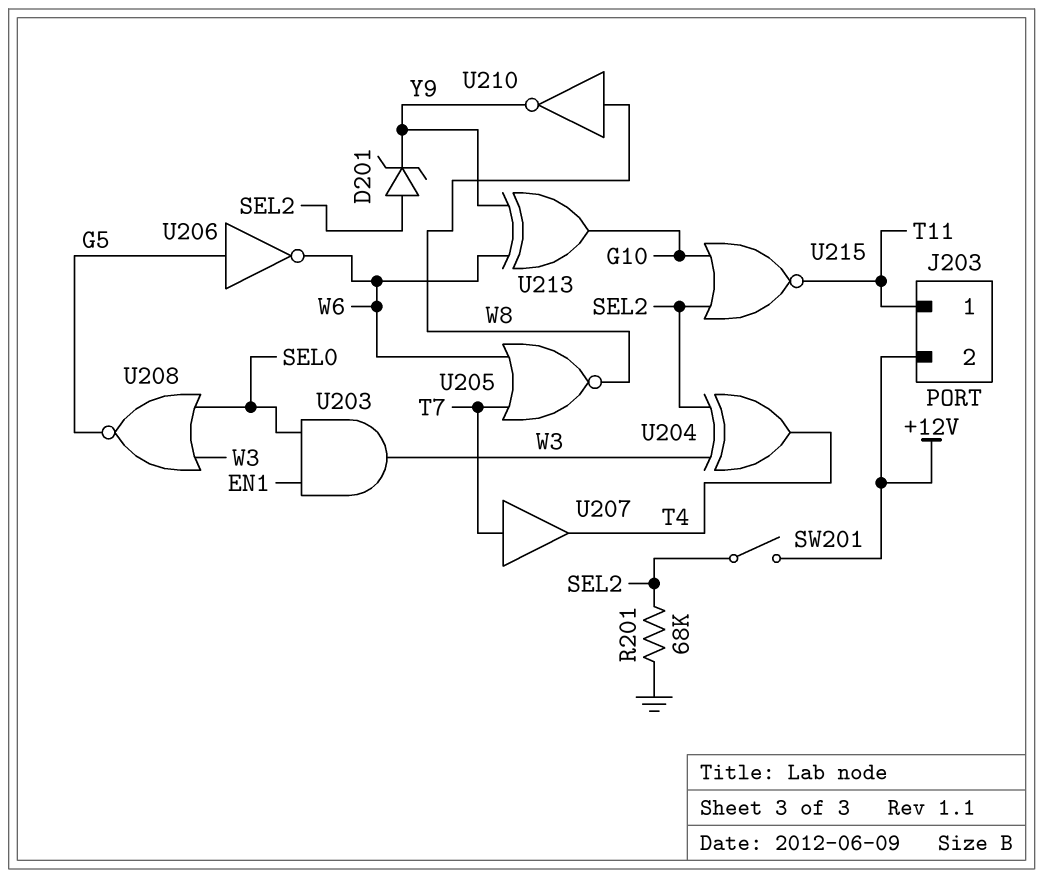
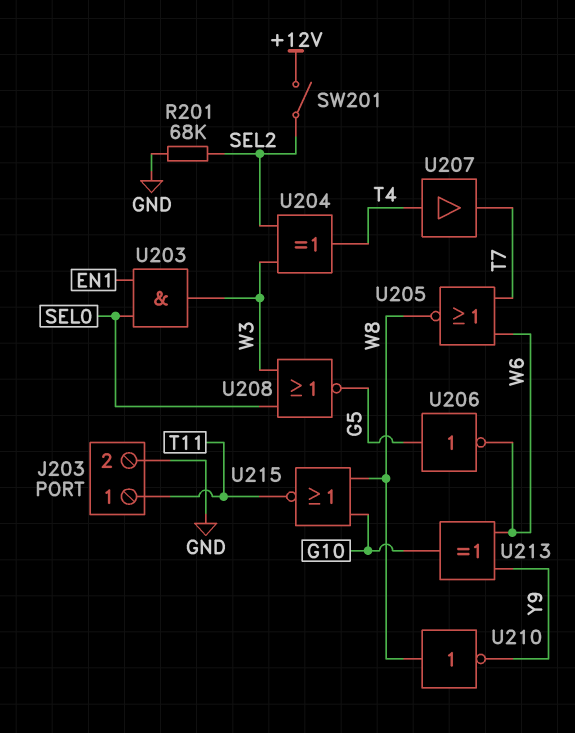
D201: zener (A SEL2, K Y9) -> none
J203 pin 2: +12V -> GND
U207: buffer (in T7, out T4) -> buffer (in T4, out T7)
U215: NOR (in G10, in SEL2, out T11) -> NOR (in G10, in W8, out T11)

